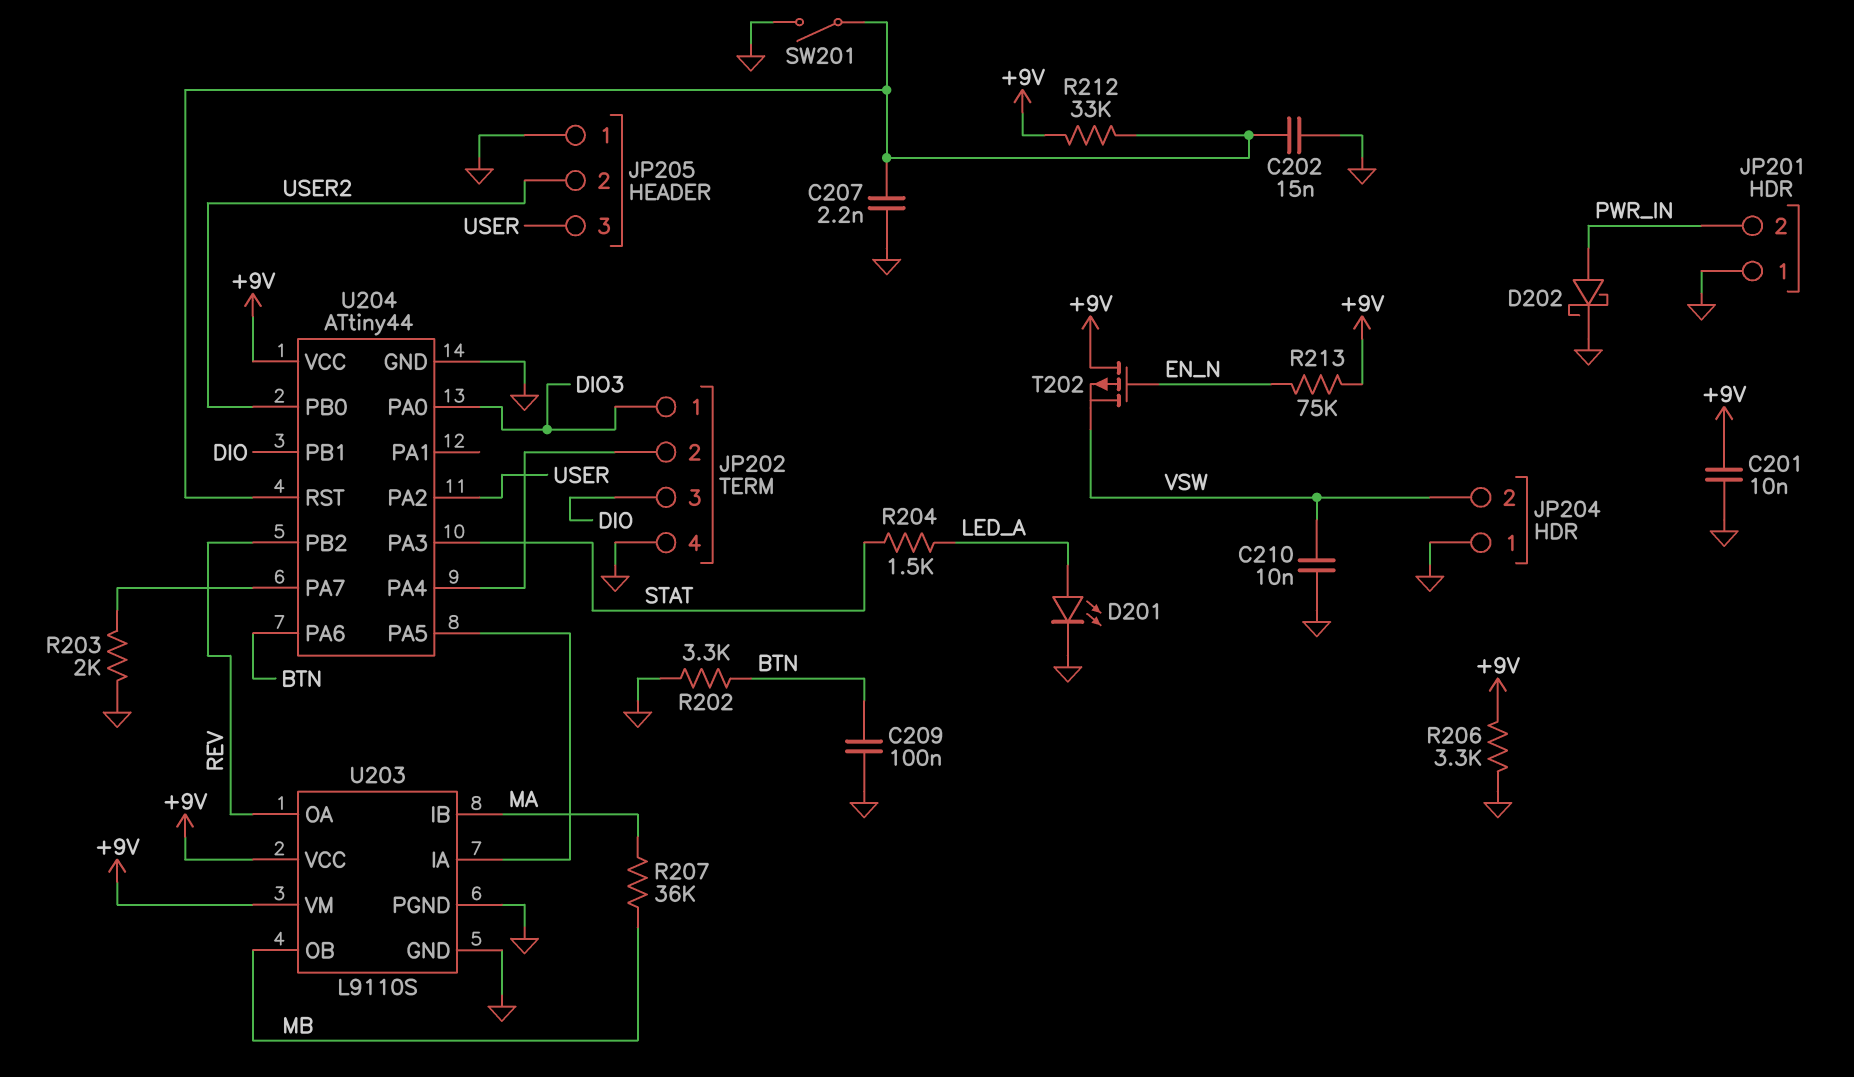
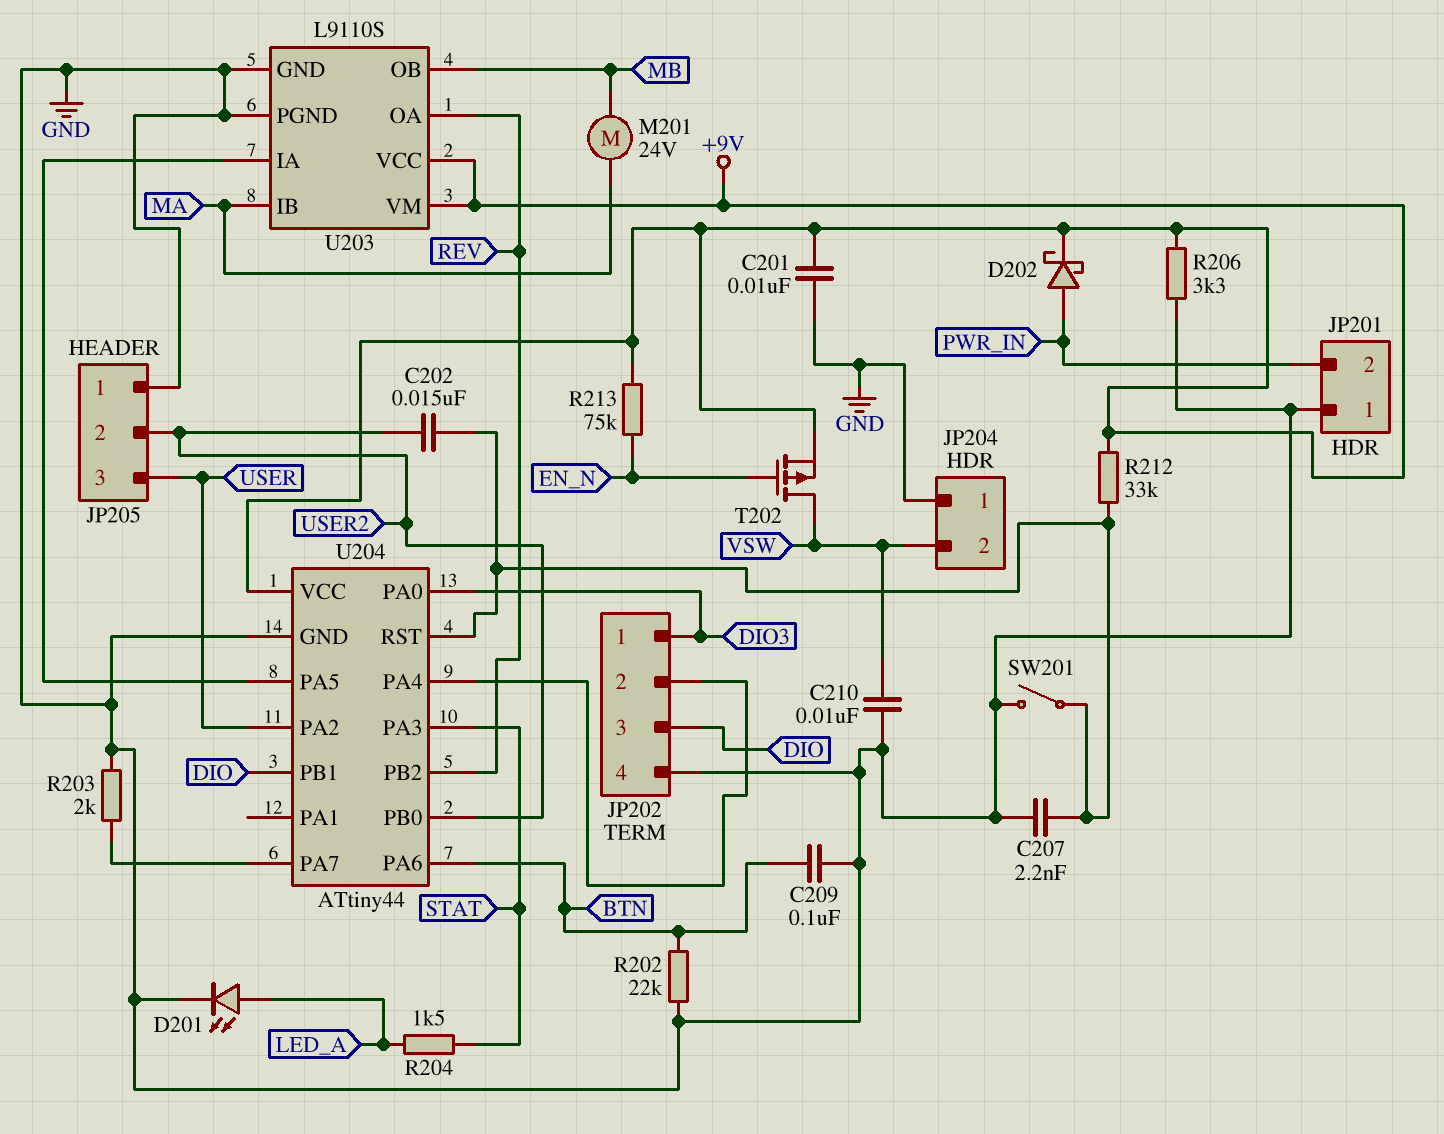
C202: 15nF (GND, U204/RST) -> 15nF (U204/RST, USER2)
D202: schottky (A PWR_IN, K GND) -> schottky (A PWR_IN, K +9V)
M201: none -> motor 24V (MA, MB)
R202: 3.3k (BTN, GND) -> 22k (BTN, GND)
R207: 36k (MA, MB) -> none
T202: PMOS (G EN_N, D +9V, S VSW) -> PMOS (G EN_N, D VSW, S +9V)

